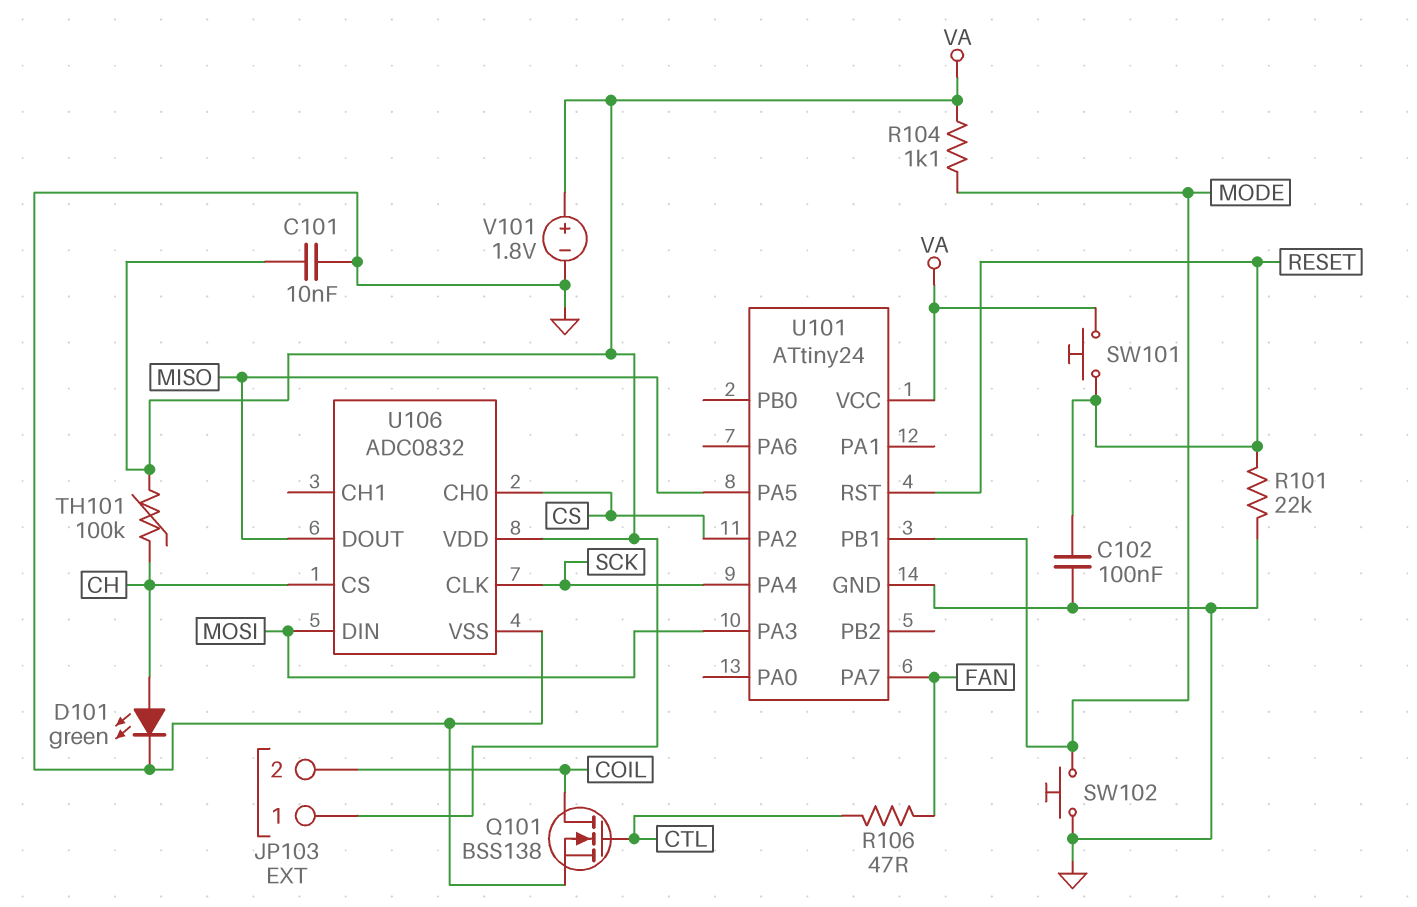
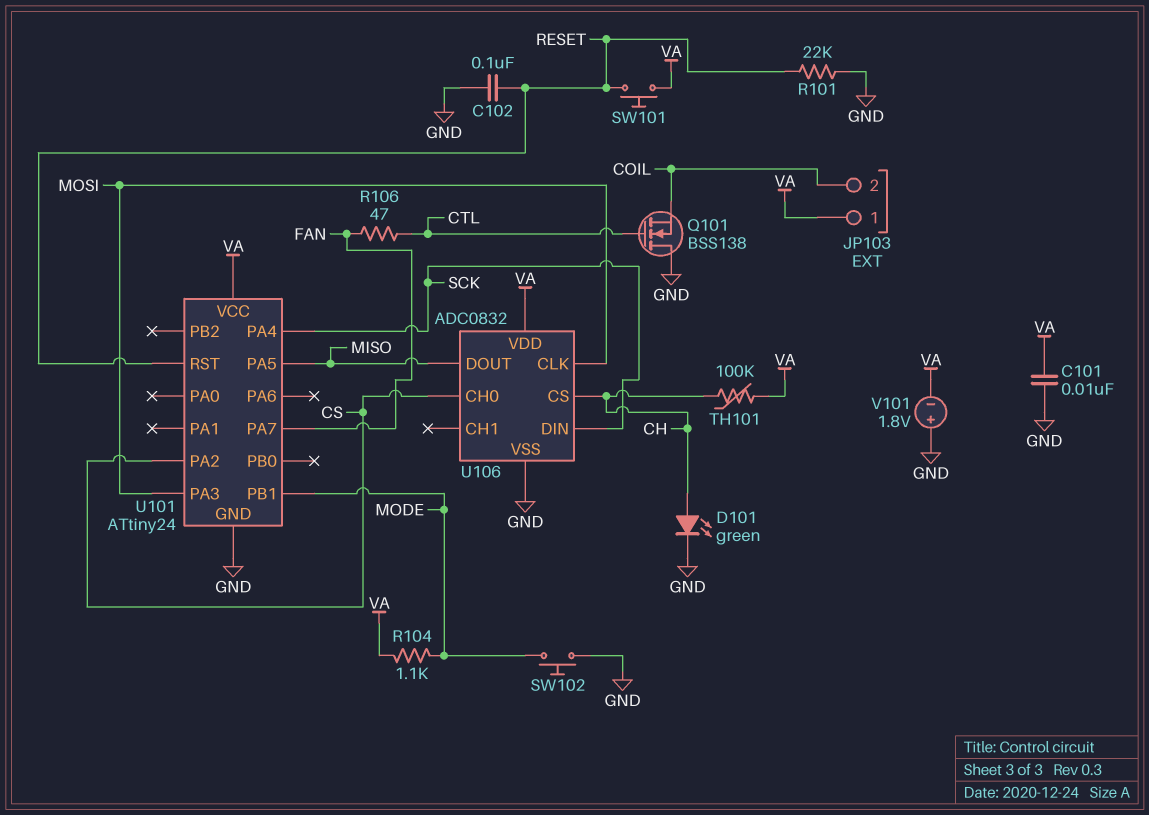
Q101: NMOS BSS138 (G CTL, D COIL, S GND) -> NMOS BSS138 (G CTL, D GND, S COIL)
U106 pin CLK: SCK -> MOSI
U106 pin DIN: MOSI -> SCK
V101: 1.8V (plus VA, minus GND) -> 1.8V (plus GND, minus VA)

